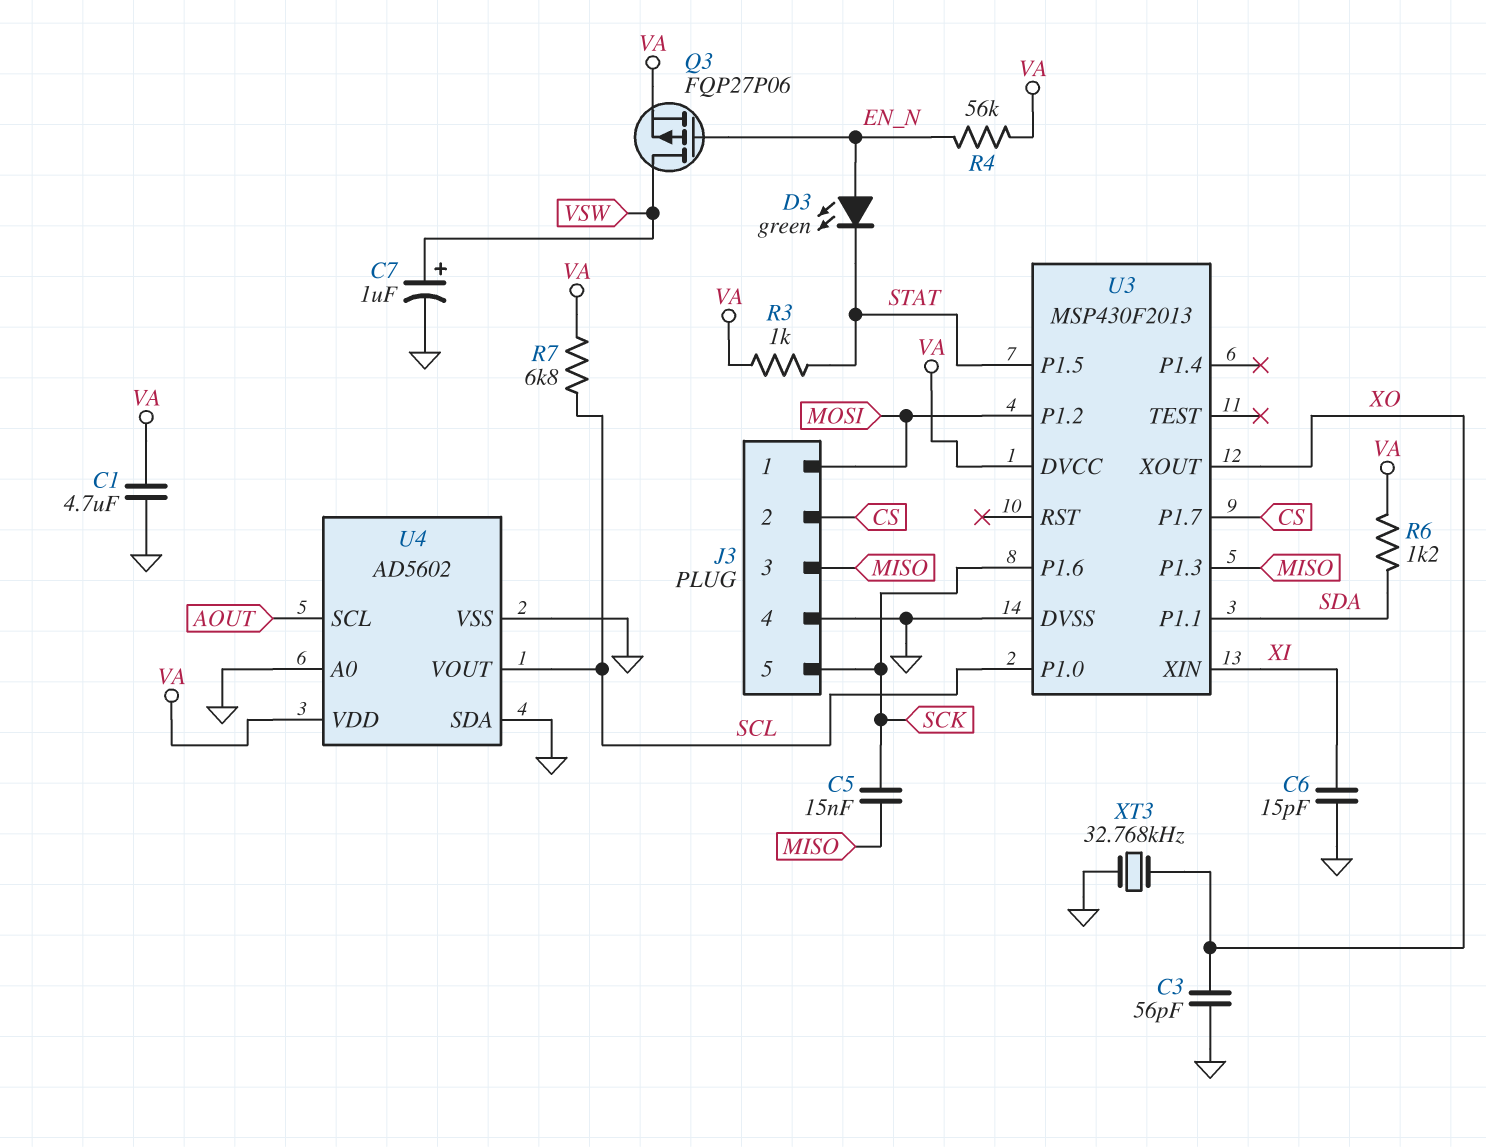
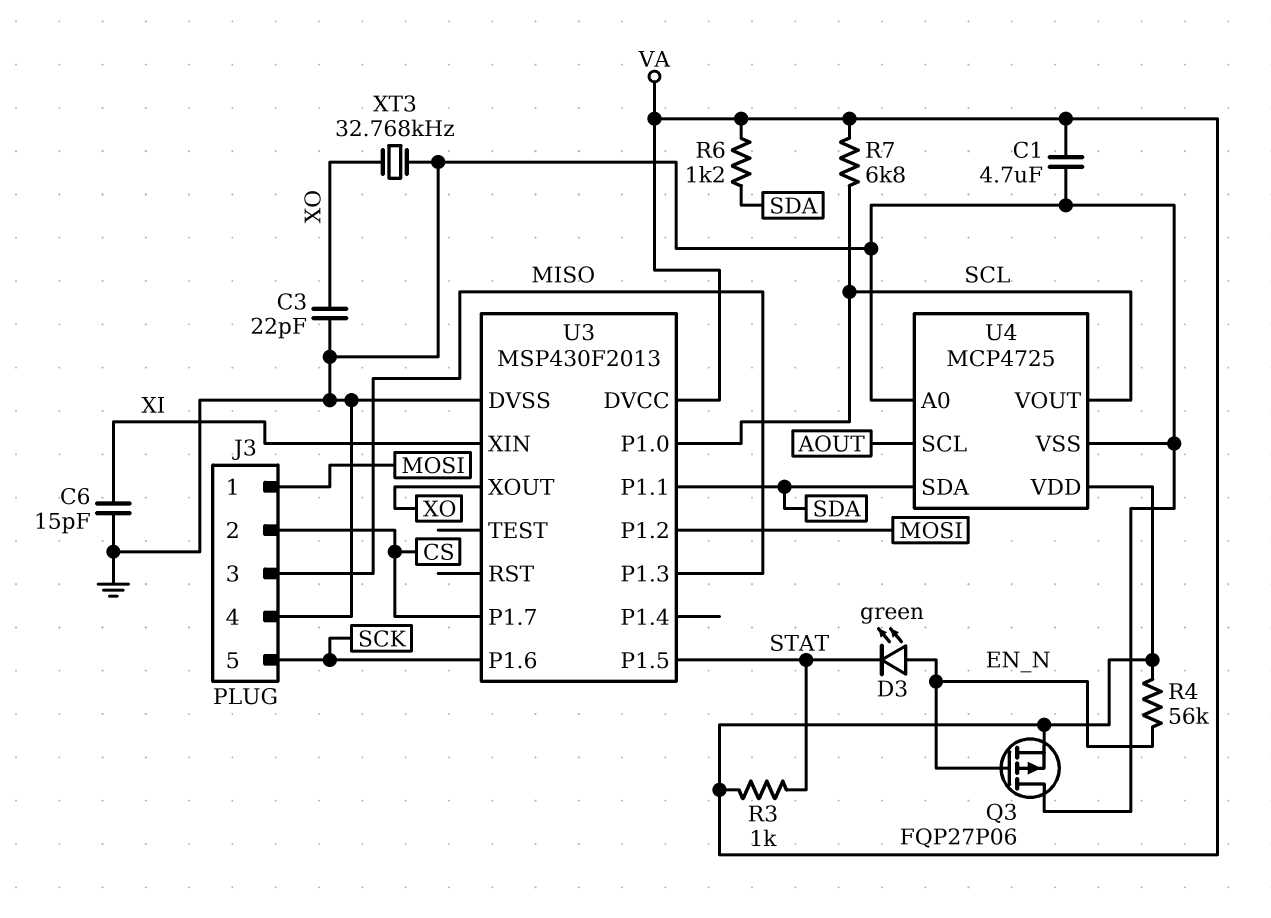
C3: 56pF (GND, XO) -> 22pF (GND, XO)
C5: 15nF (MISO, SCK) -> none
C7: 1uF (plus VSW, minus GND) -> none
Q3: PMOS FQP27P06 (G EN_N, D VSW, S VA) -> PMOS FQP27P06 (G EN_N, D GND, S VA)
U4: AD5602 -> MCP4725
U4 pin SDA: GND -> SDA

